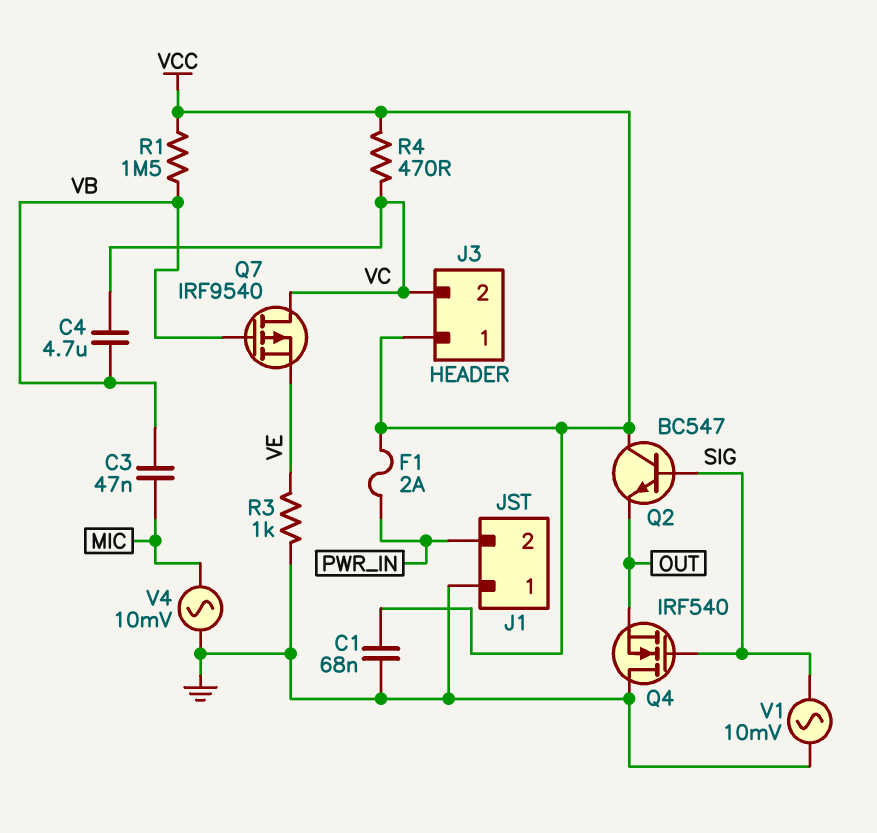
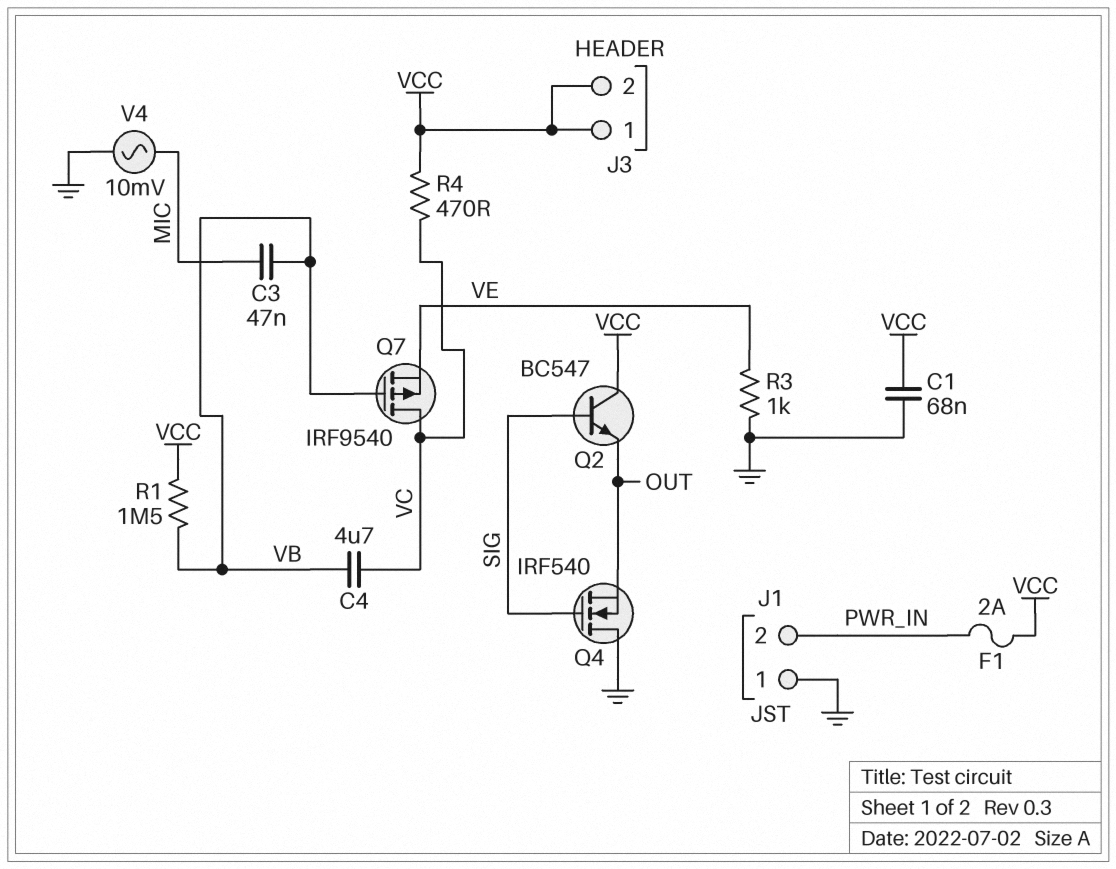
J3 pin 2: VC -> VCC
V1: AC 10mV (GND, SIG) -> none

